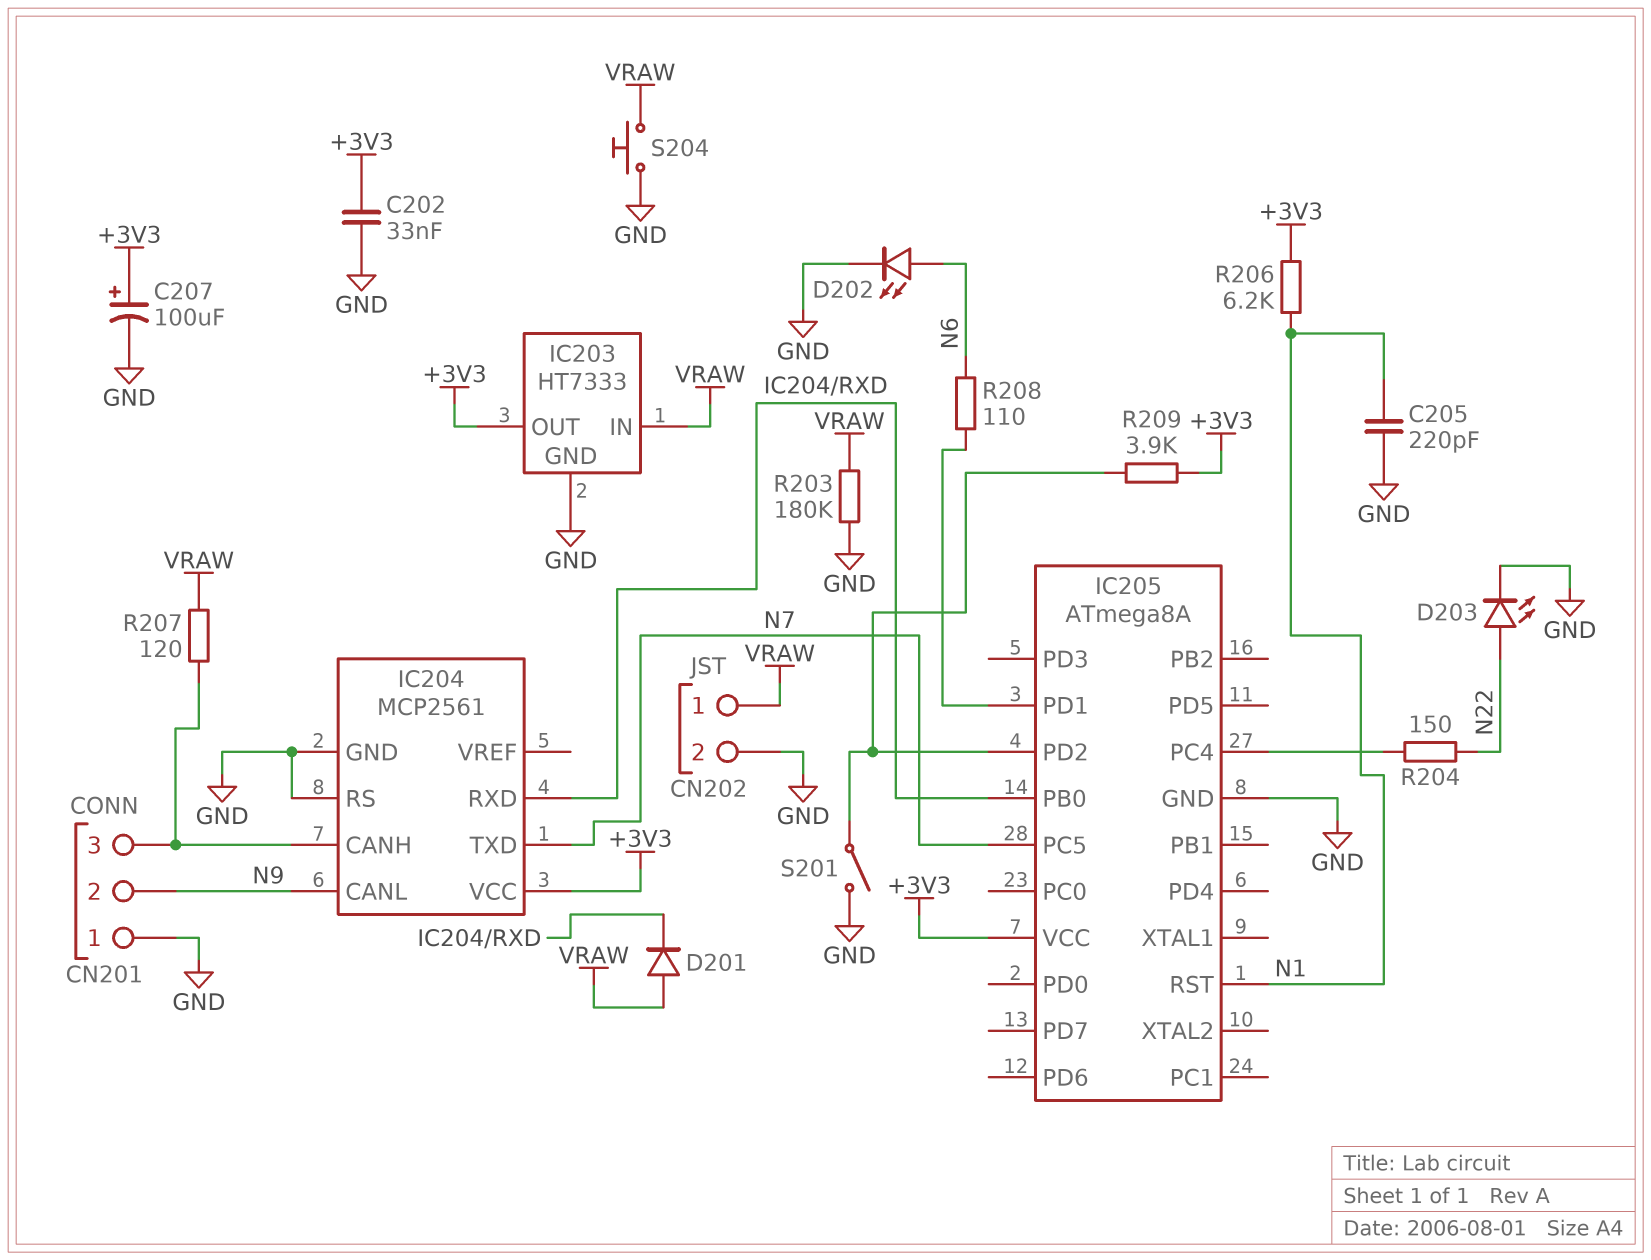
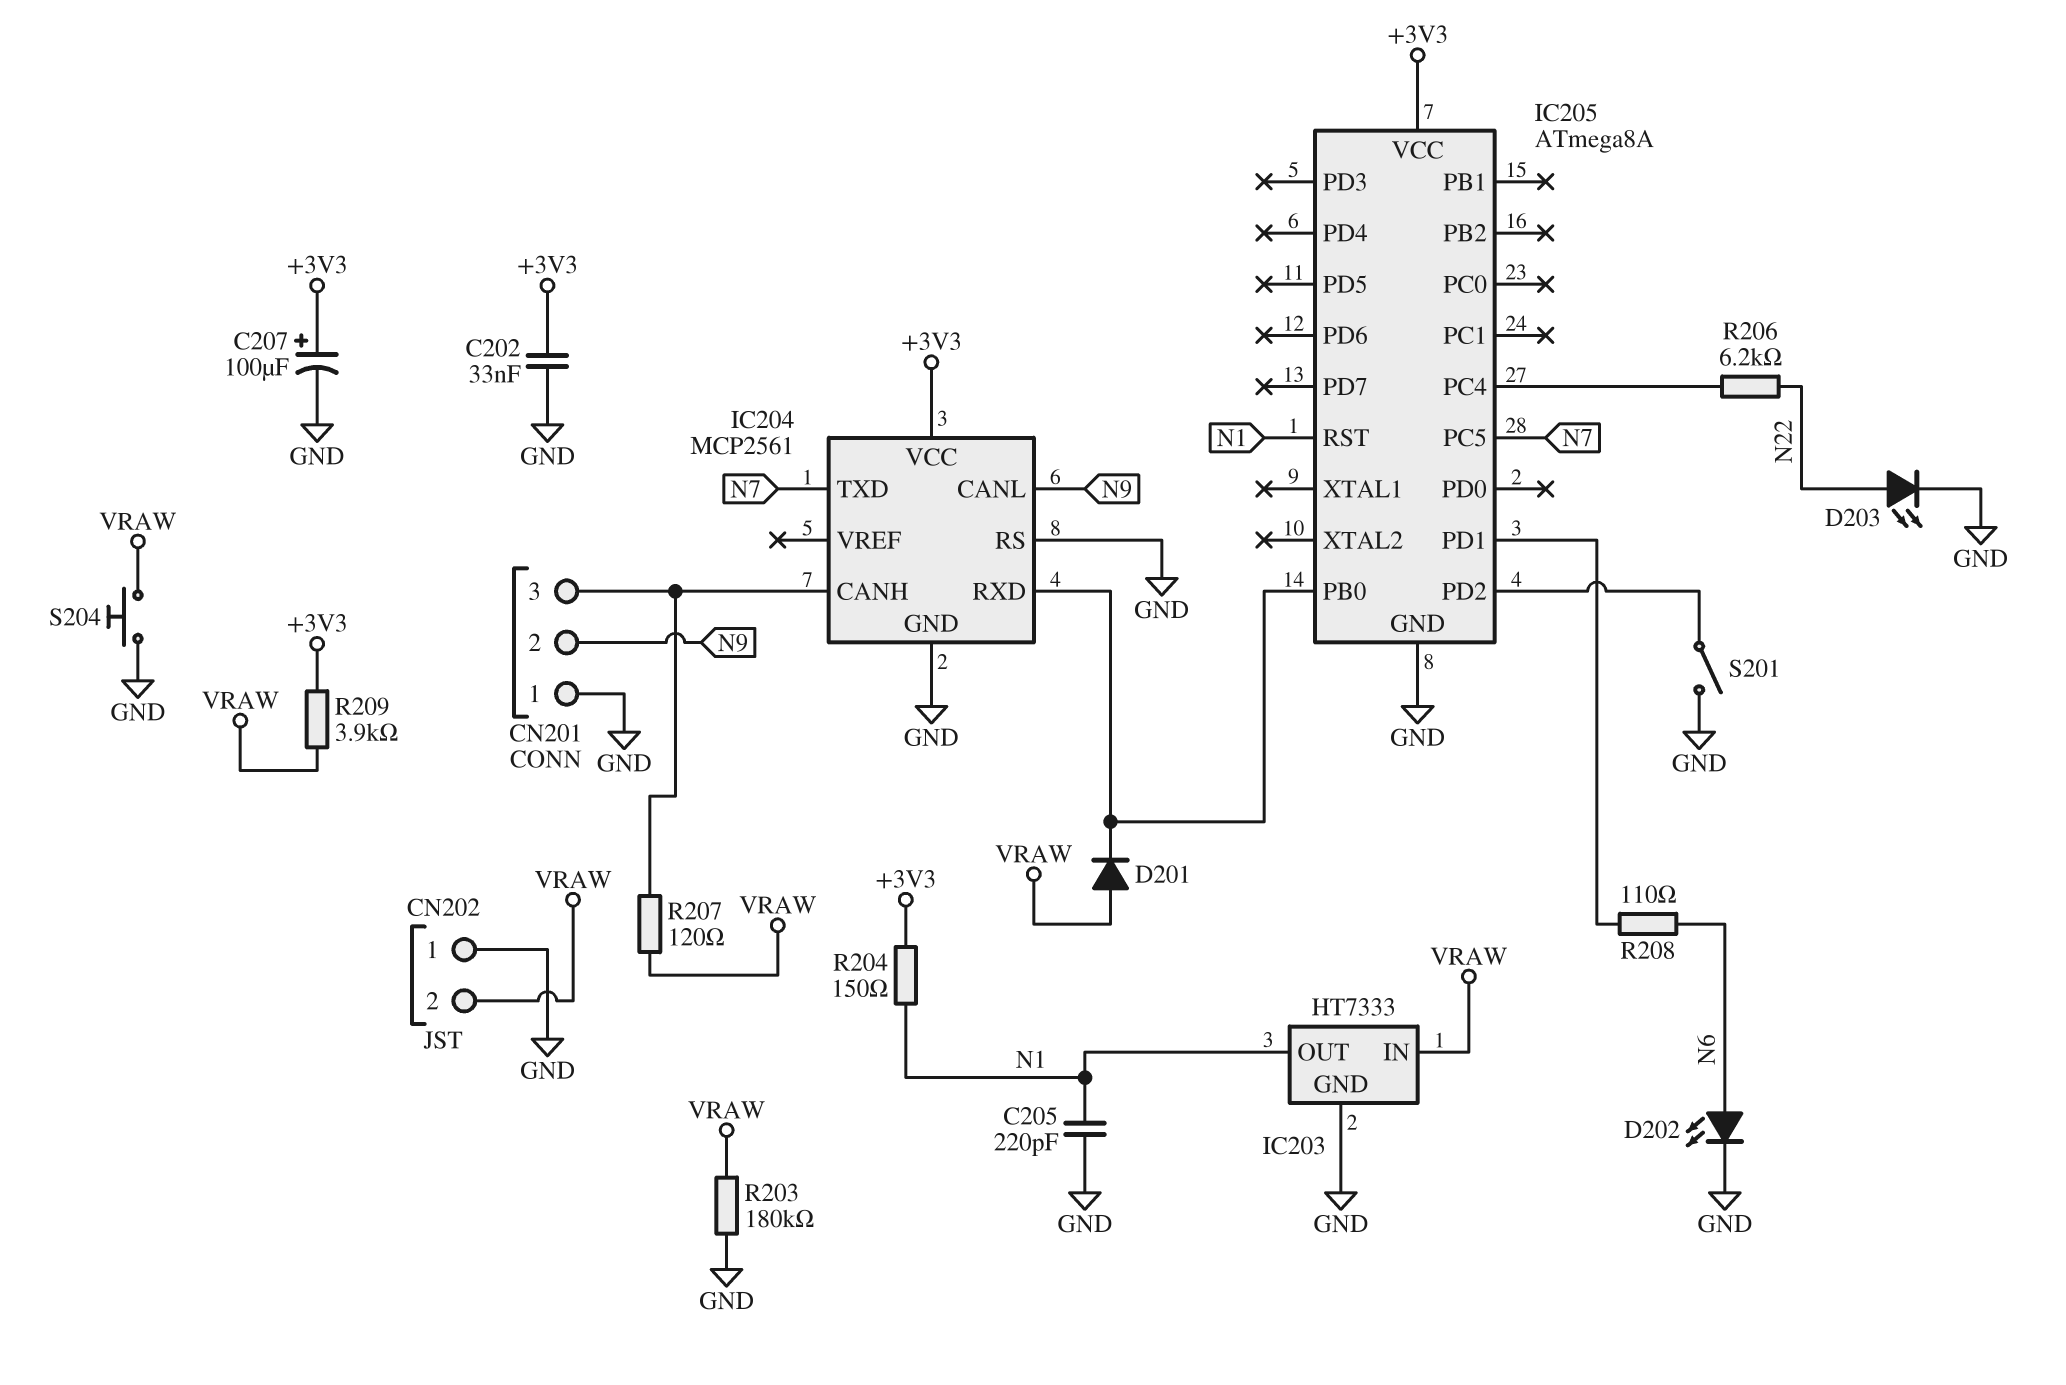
CN202 pin 1: VRAW -> GND
CN202 pin 2: GND -> VRAW
IC203 pin OUT: +3V3 -> N1
R204: 150 (IC205/PC4, N22) -> 150 (+3V3, N1)
R206: 6.2k (+3V3, N1) -> 6.2k (IC205/PC4, N22)
R209: 3.9k (+3V3, IC205/PD2) -> 3.9k (+3V3, VRAW)

